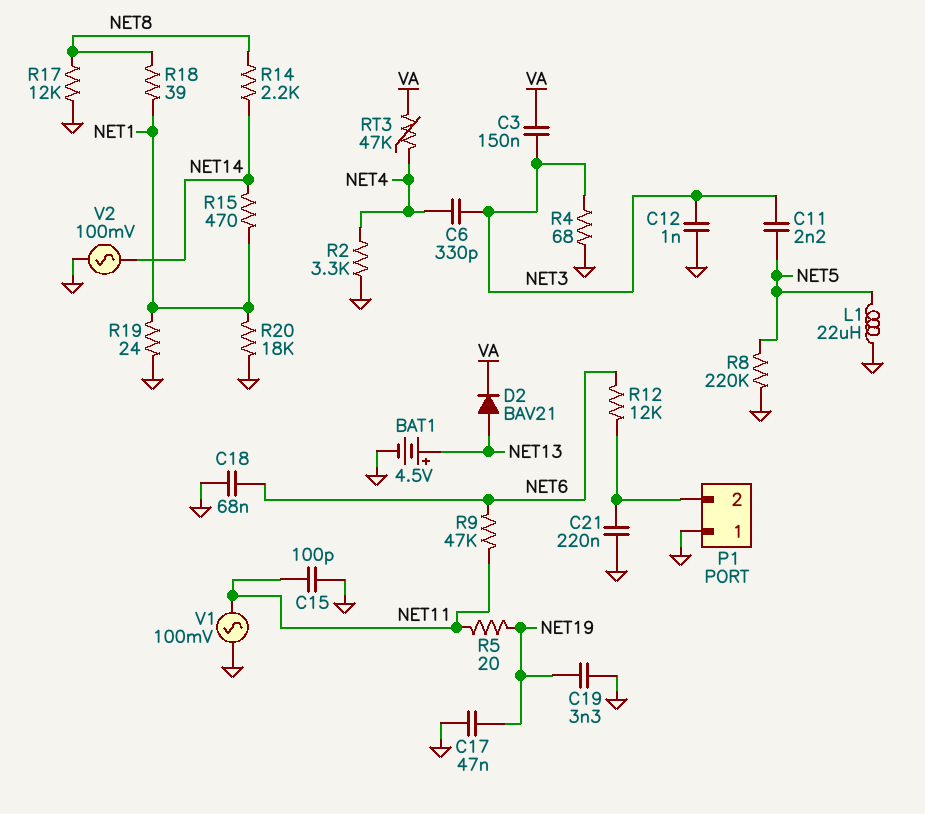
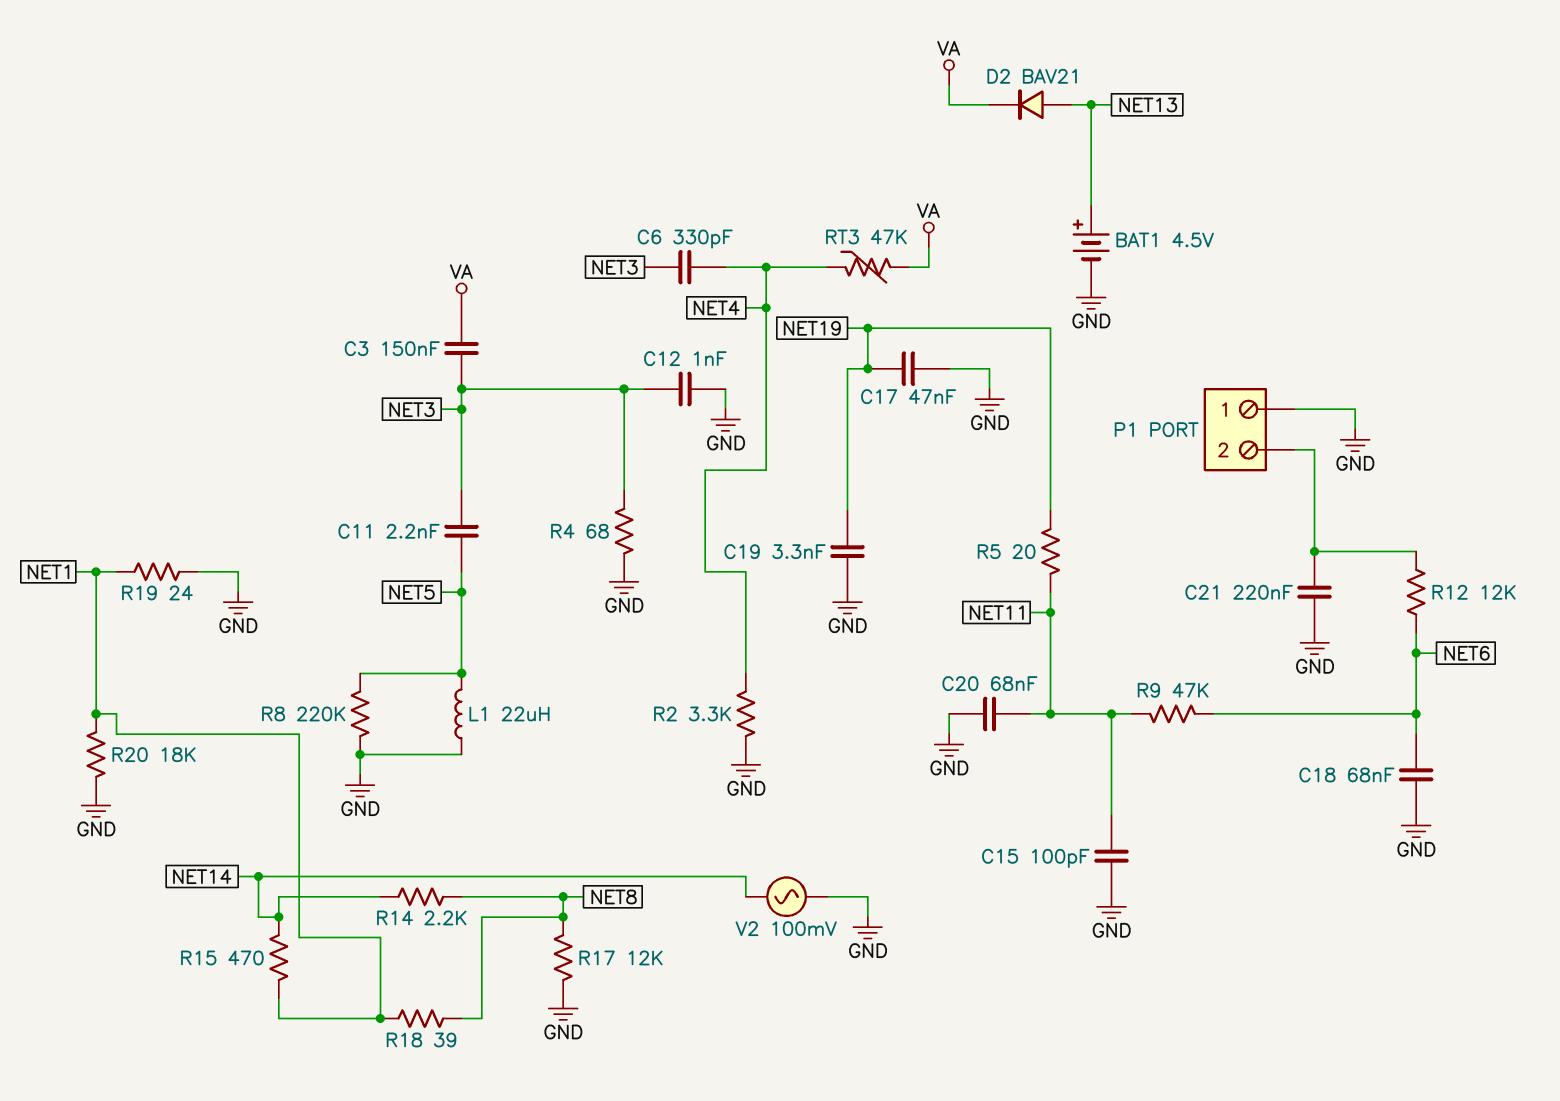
C20: none -> 68nF (GND, NET11)
V1: AC 100mV (GND, NET11) -> none

